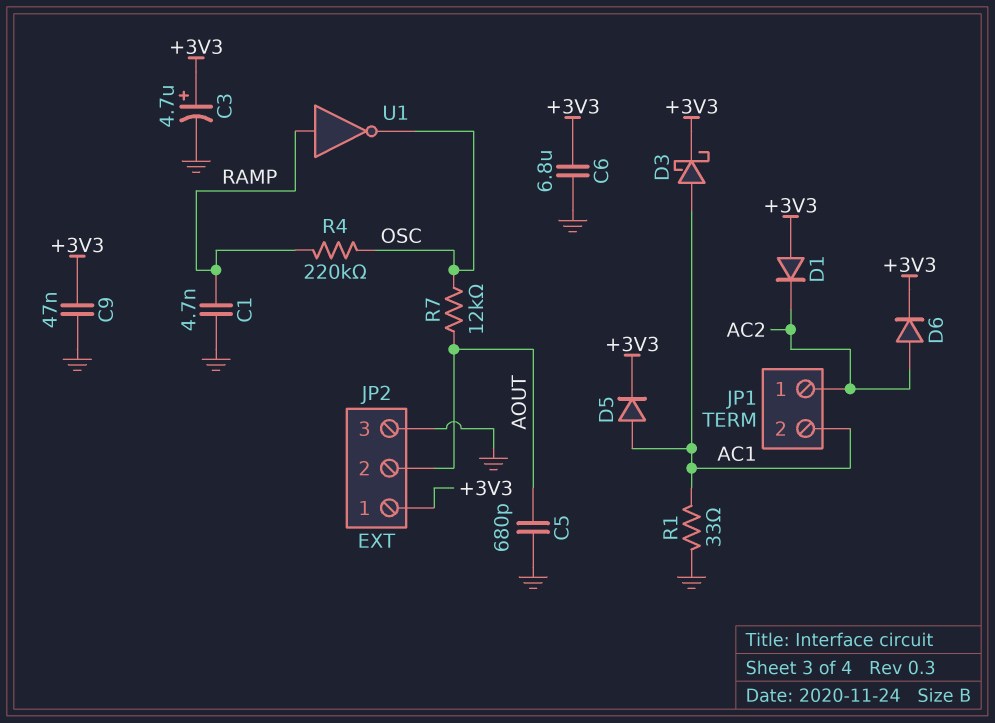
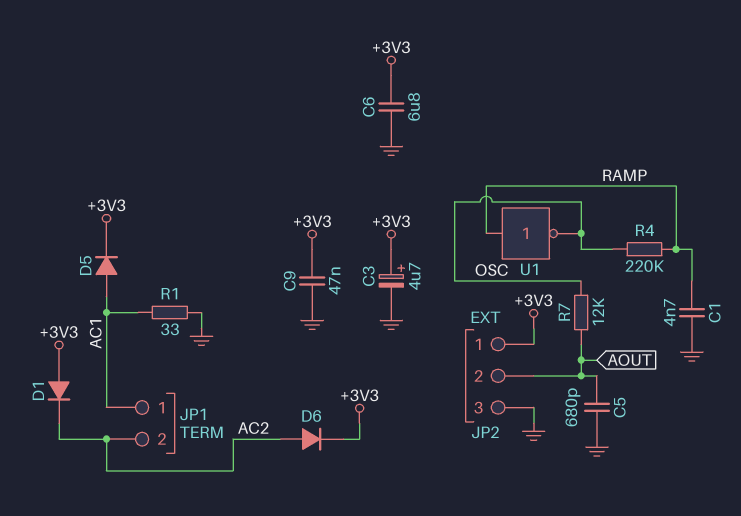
D3: schottky (A AC1, K +3V3) -> none
JP1 pin 1: AC2 -> AC1
JP1 pin 2: AC1 -> AC2

